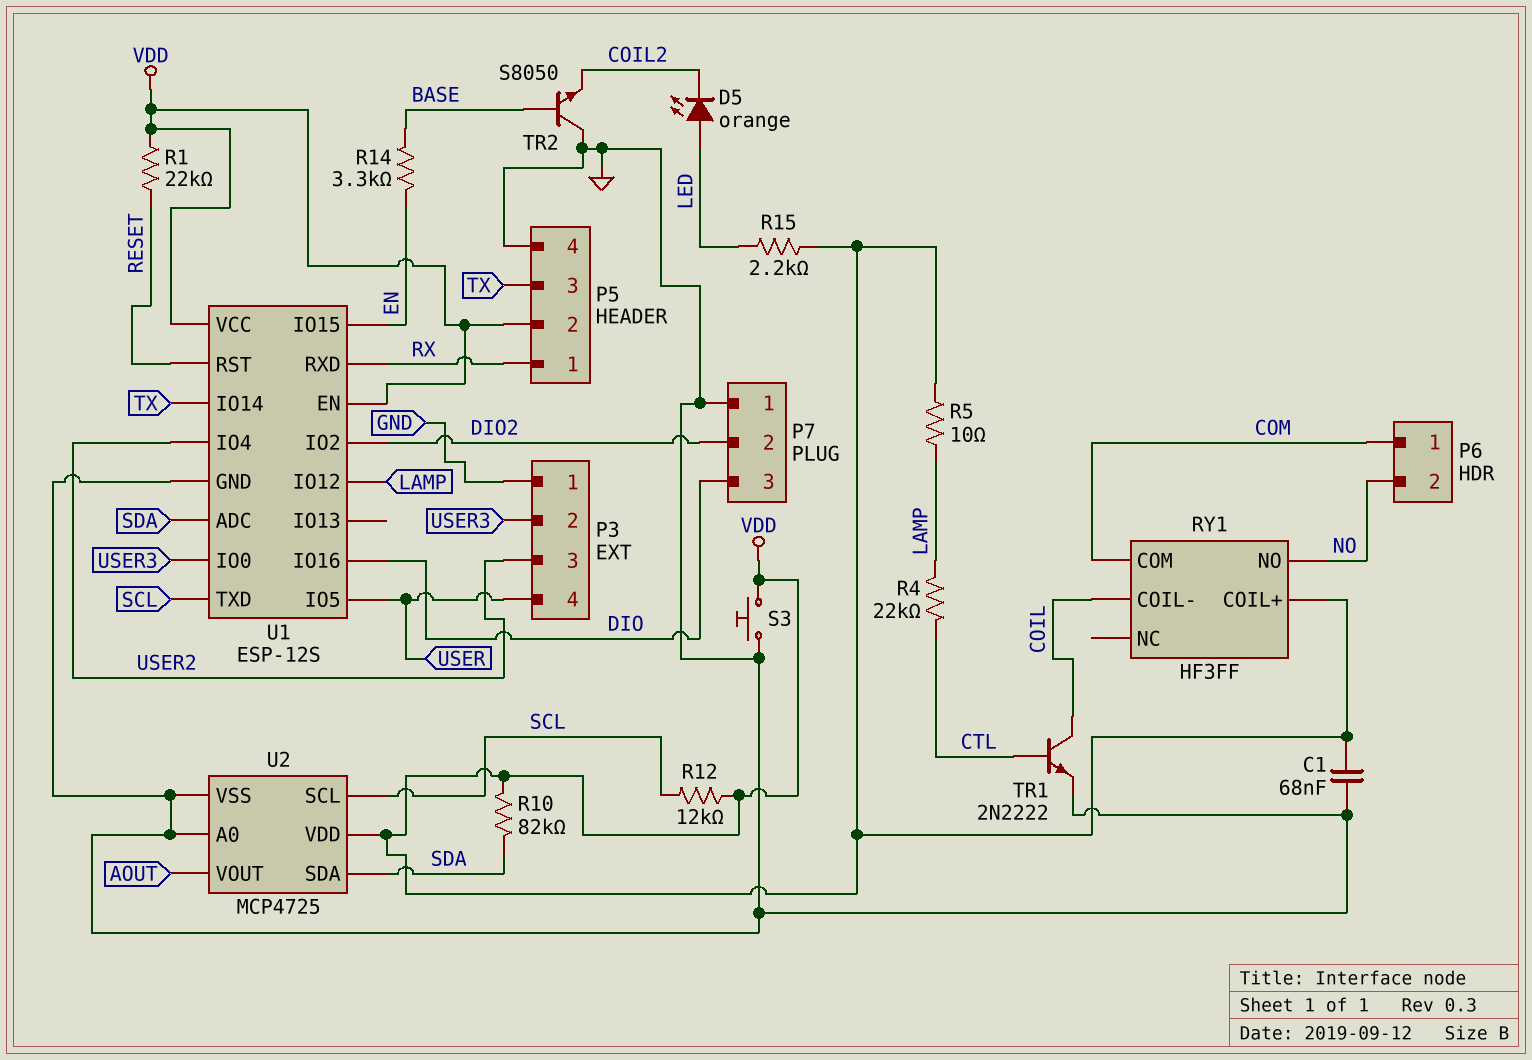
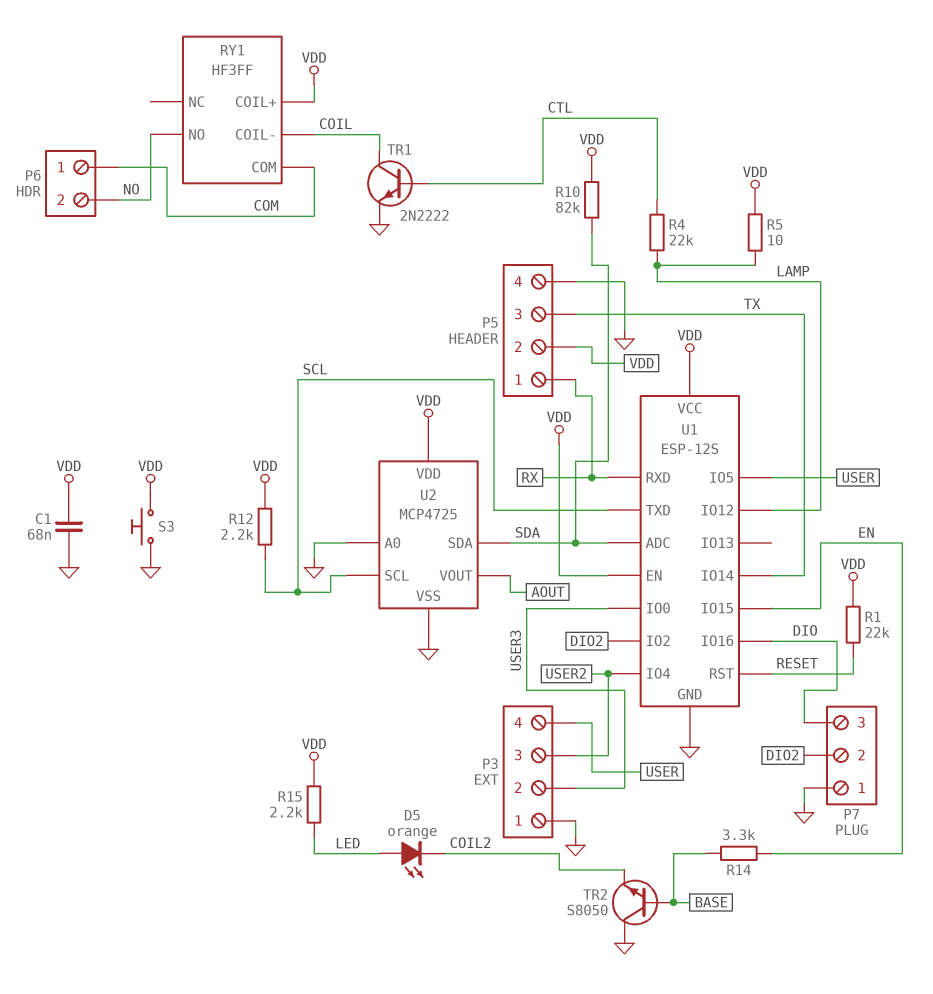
R12: 12k (SCL, VDD) -> 2.2k (SCL, VDD)

